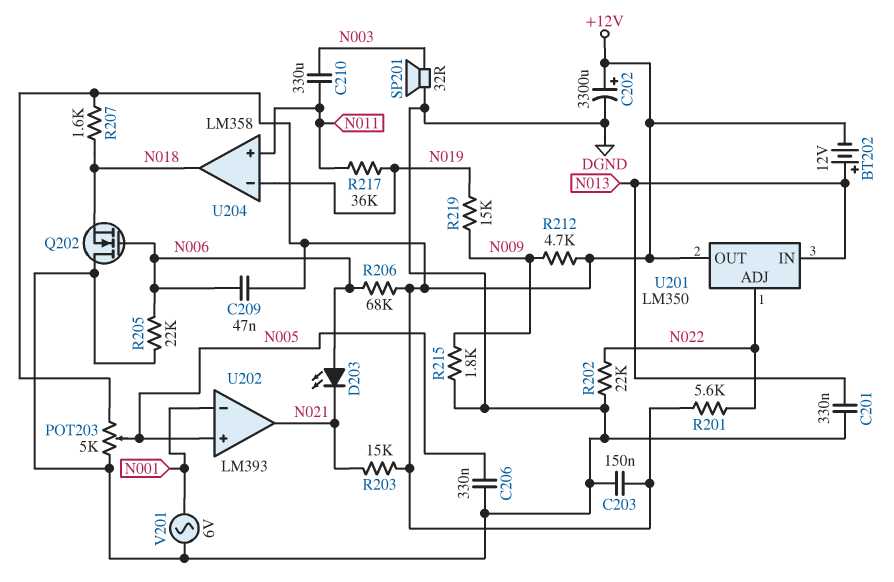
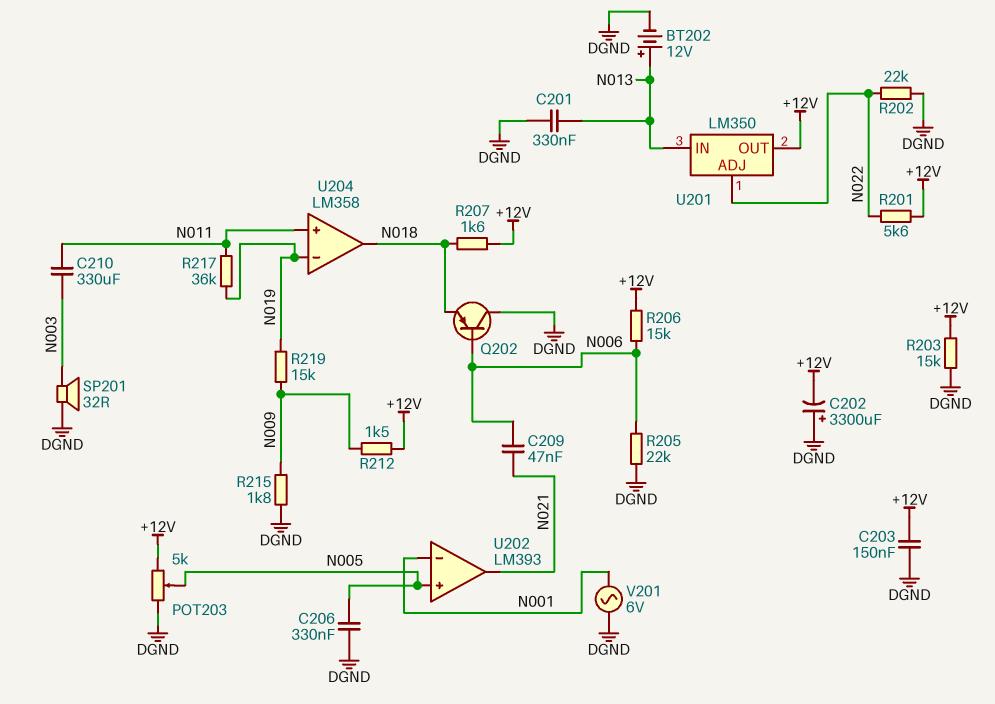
BT202: 12V (plus N013, minus +12V) -> 12V (plus N013, minus DGND)
C202: 3300uF (plus +12V, minus DGND) -> 3300uF (plus DGND, minus +12V)
C209: 47nF (+12V, N006) -> 47nF (N006, N021)
D203: LED (A N006, K N021) -> none
Q202: NMOS (G N006, D DGND, S N018) -> PNP (B N006, C DGND, E N018)
R203: 15k (+12V, N021) -> 15k (+12V, DGND)
R206: 68k (+12V, N006) -> 15k (+12V, N006)
R212: 4.7k (+12V, N009) -> 1.5k (+12V, N009)

